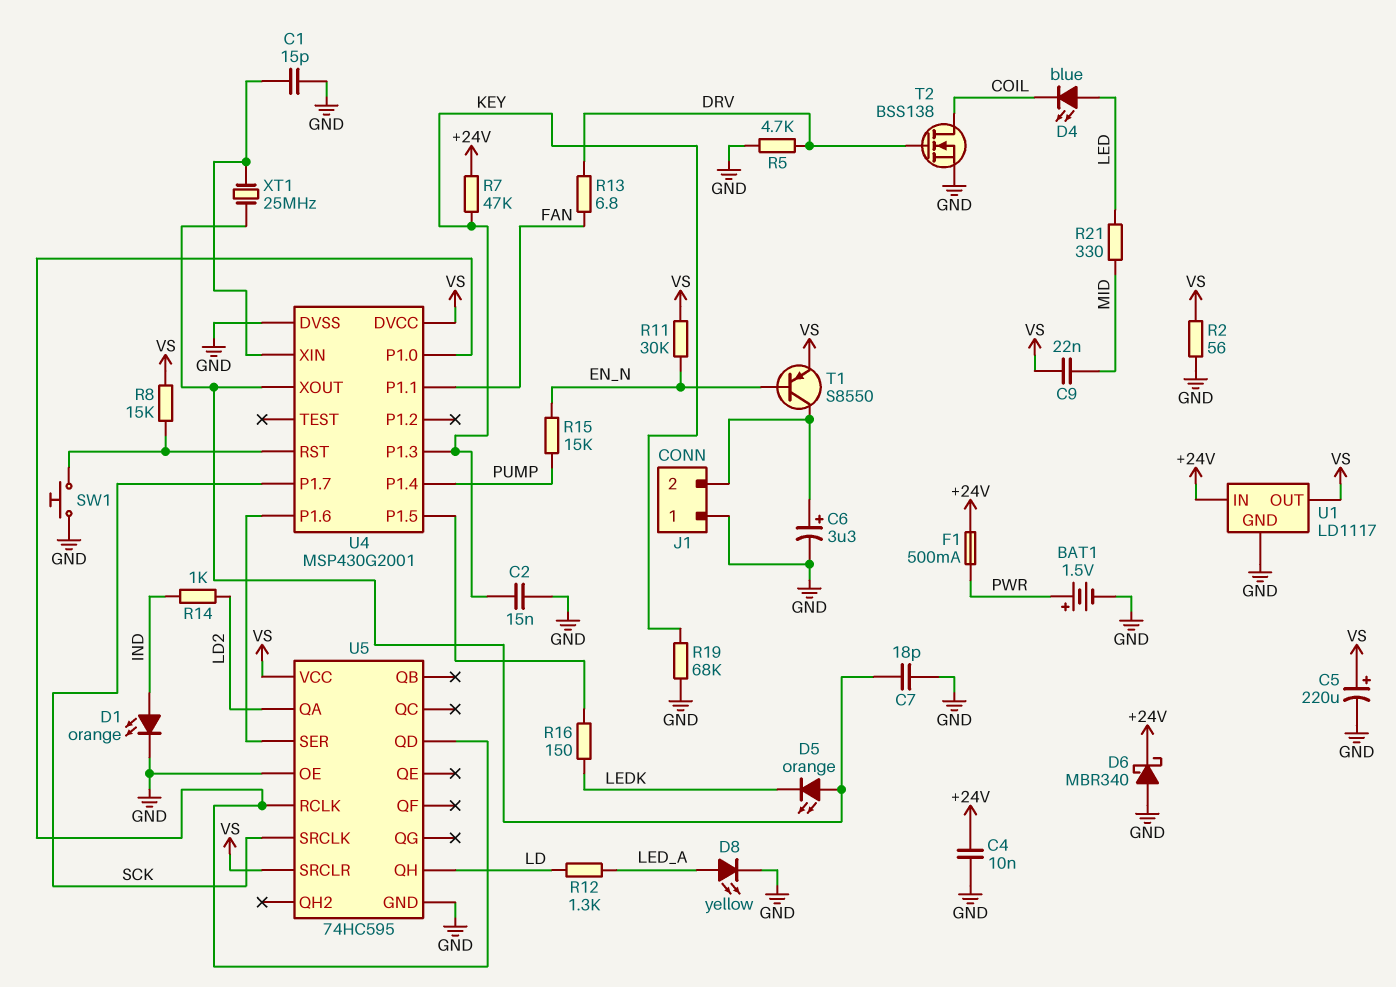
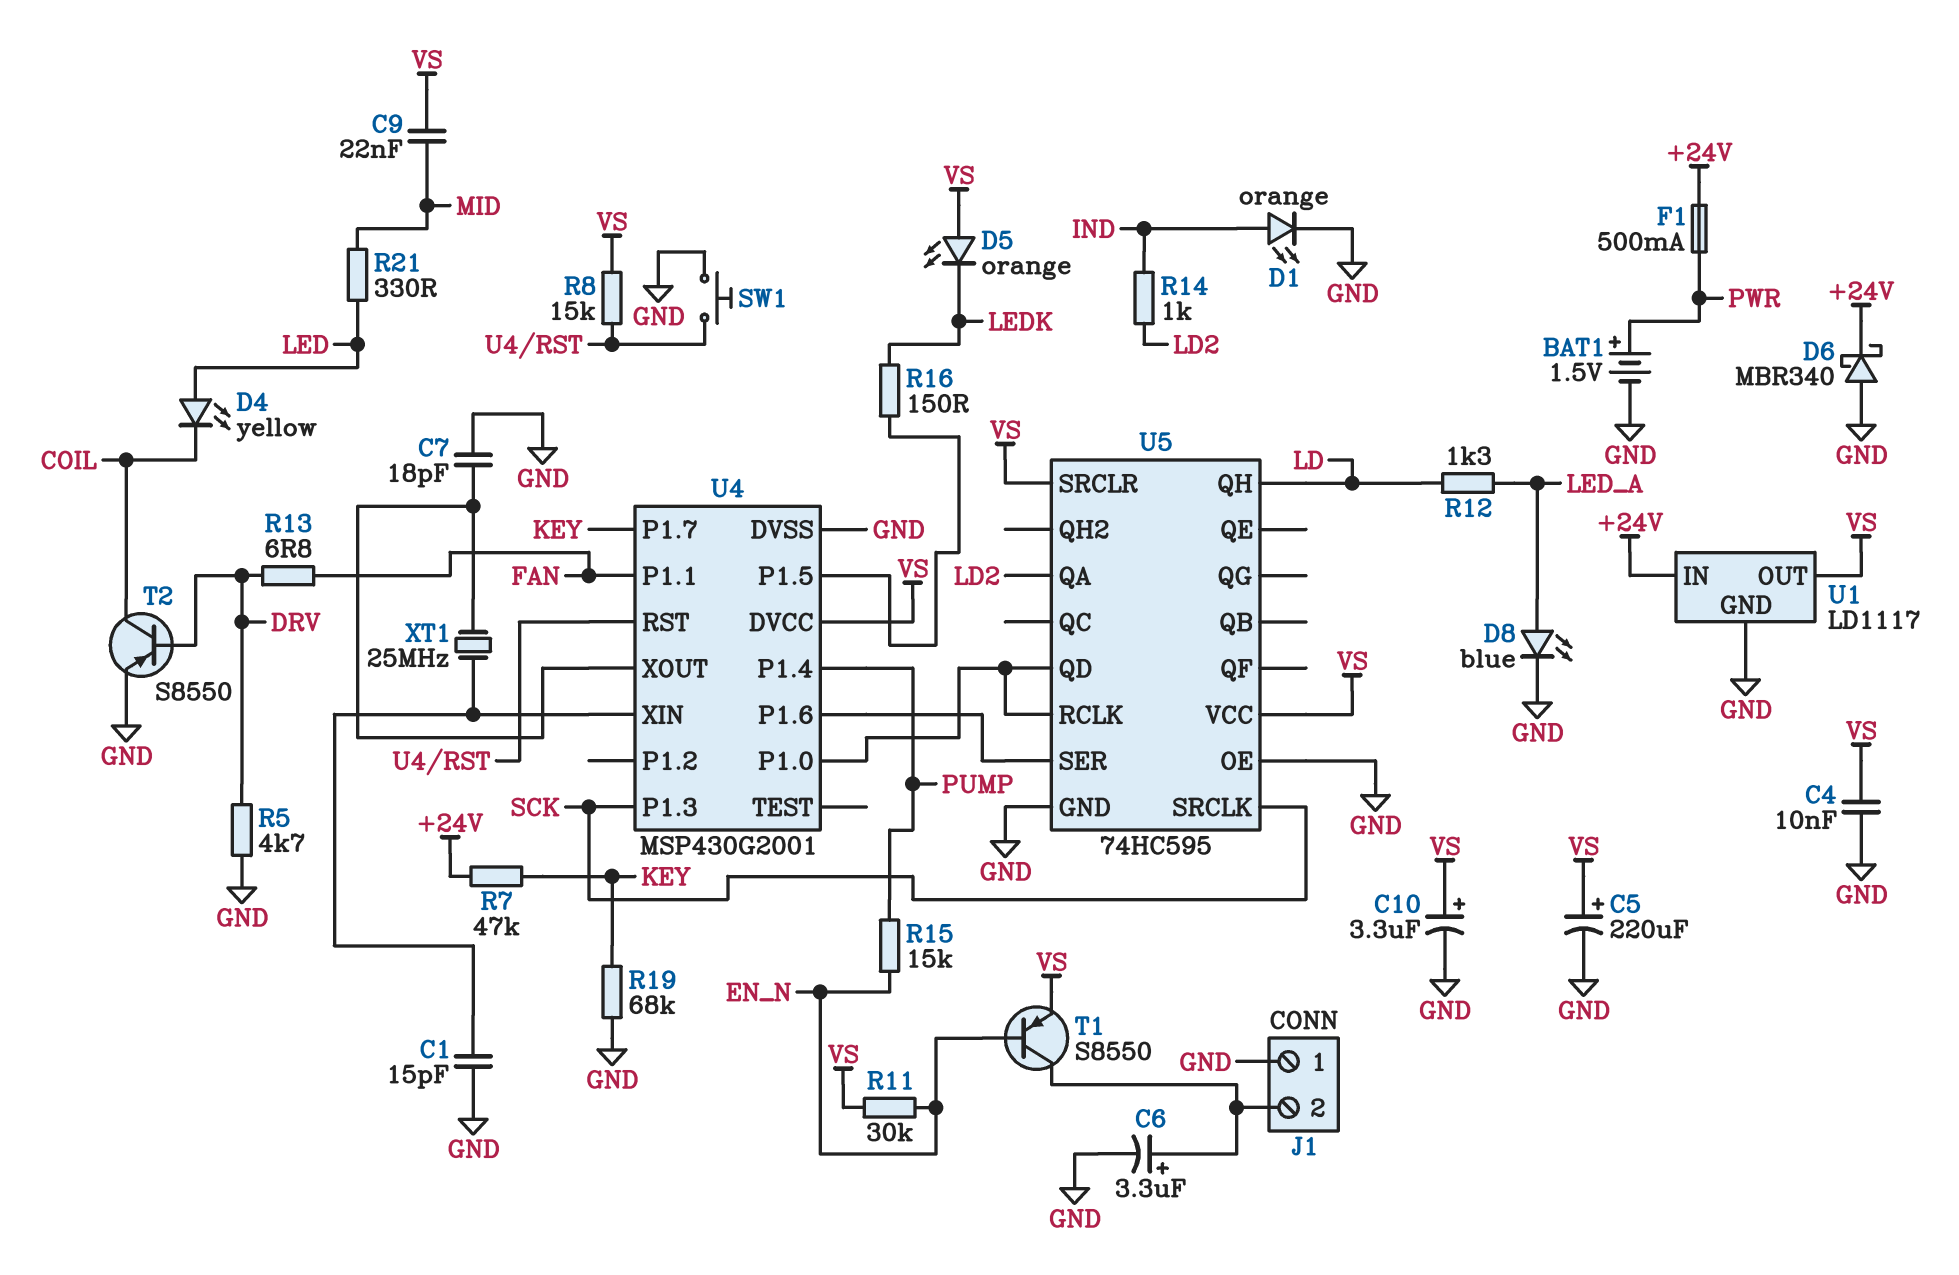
C2: 15nF (GND, KEY) -> none
C4: 10nF (+24V, GND) -> 10nF (GND, VS)
C10: none -> 3.3uF (plus VS, minus GND)
D4: LED blue (A LED, K COIL) -> LED yellow (A LED, K COIL)
D5: LED orange (A U4/XOUT, K LEDK) -> LED orange (A VS, K LEDK)
D8: LED yellow (A LED_A, K GND) -> LED blue (A LED_A, K GND)
R2: 56 (GND, VS) -> none
T2: NMOS BSS138 (G DRV, D COIL, S GND) -> PNP S8550 (B DRV, C COIL, E GND)
U4 pin P1.3: KEY -> SCK
U4 pin P1.7: SCK -> KEY

